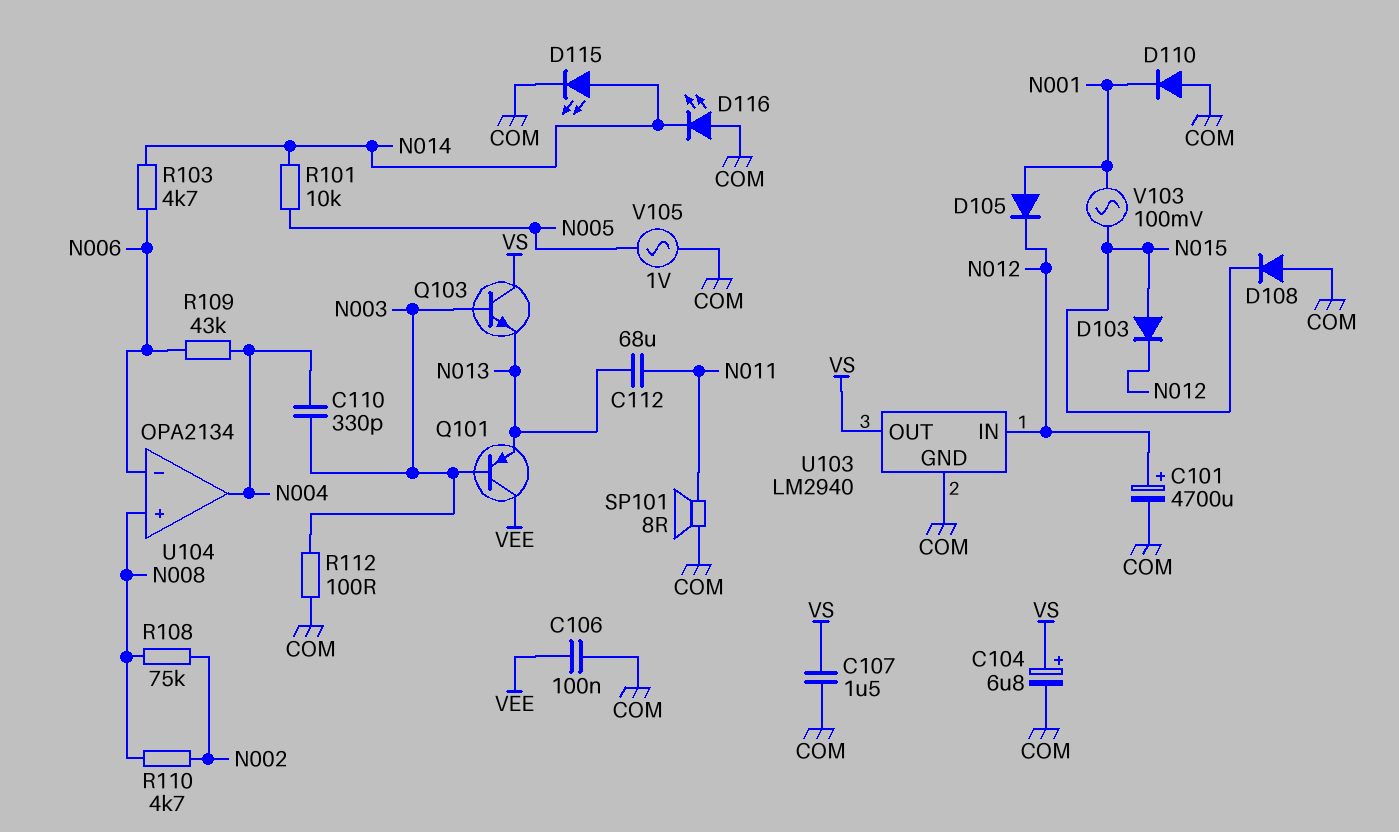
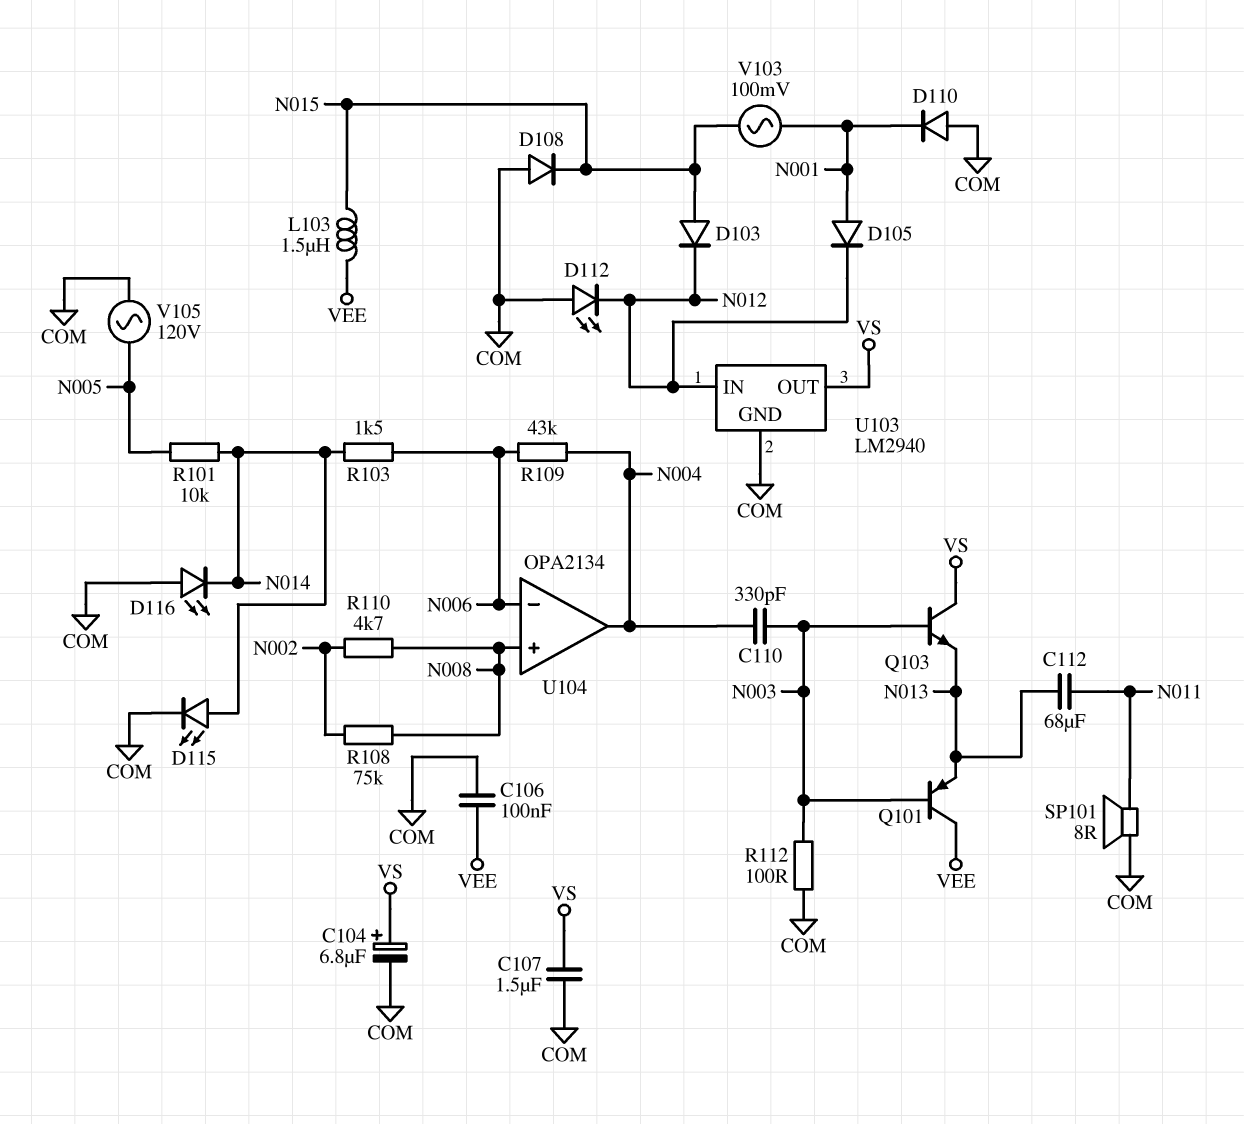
C101: 4700uF (plus N012, minus COM) -> none
D112: none -> LED (A COM, K N012)
L103: none -> 1.5uH (N015, VEE)
R103: 4.7k (N006, N014) -> 1.5k (N006, N014)
V105: AC 1V (COM, N005) -> AC 120V (COM, N005)

